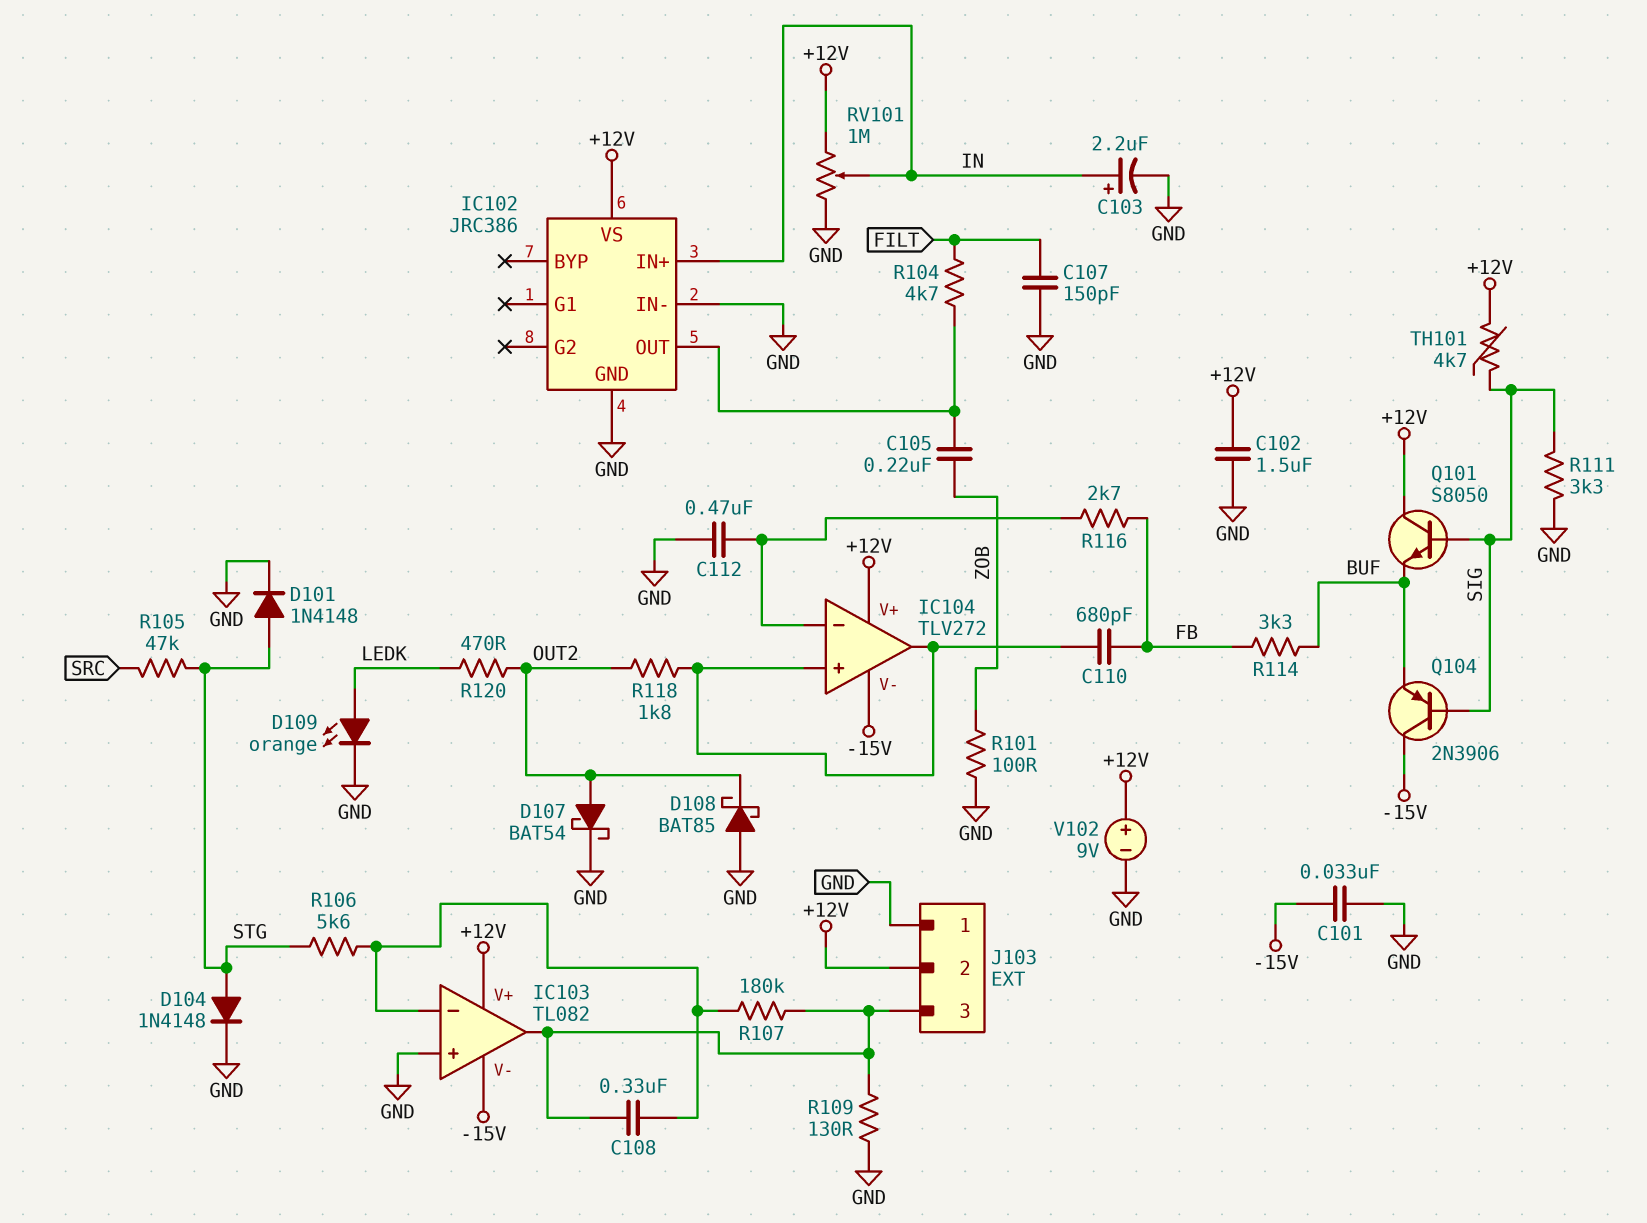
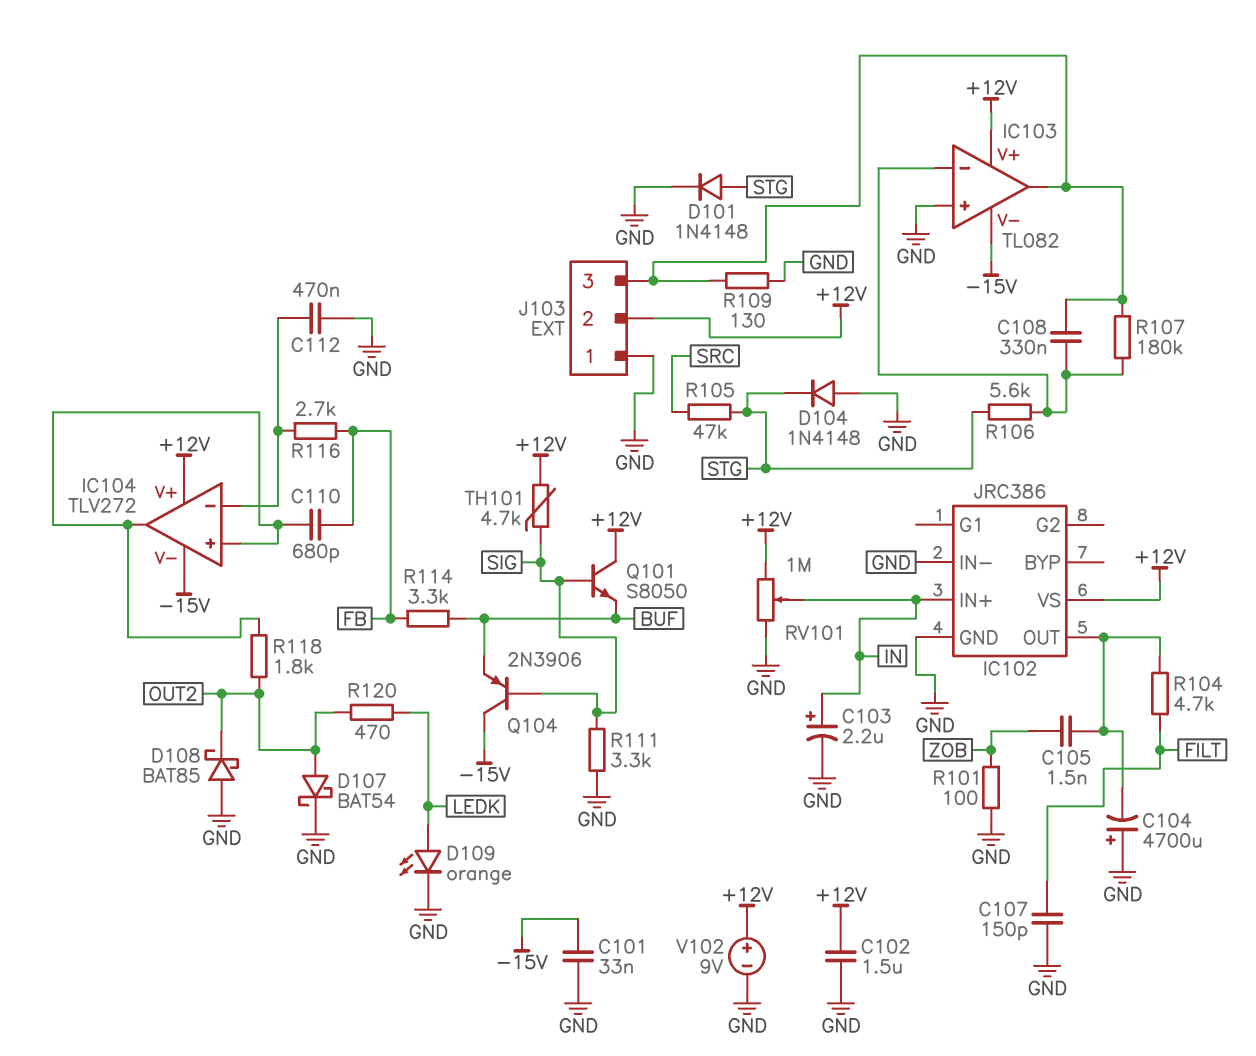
C104: none -> 4700uF (plus GND, minus IC102/OUT)
C105: 220nF (IC102/OUT, ZOB) -> 1.5nF (IC102/OUT, ZOB)
D104: diode 1N4148 (A STG, K GND) -> diode 1N4148 (A GND, K STG)

